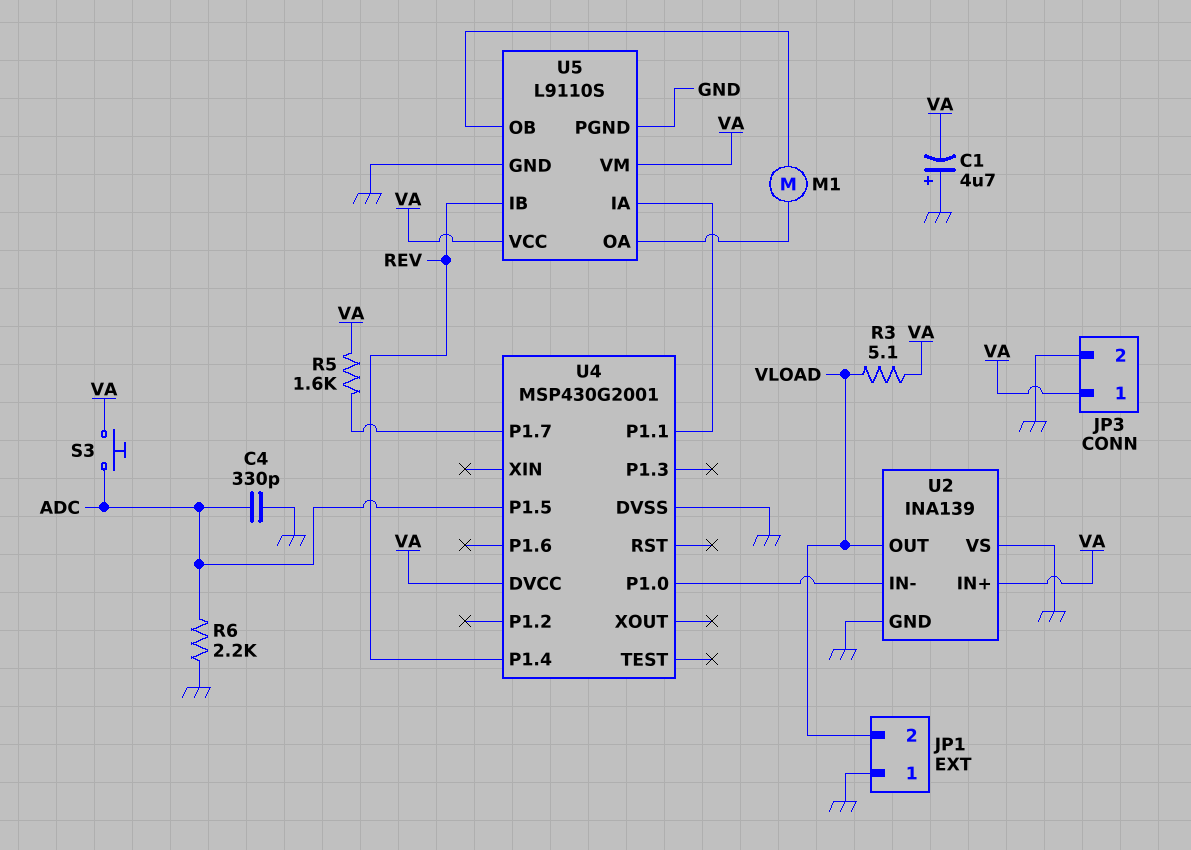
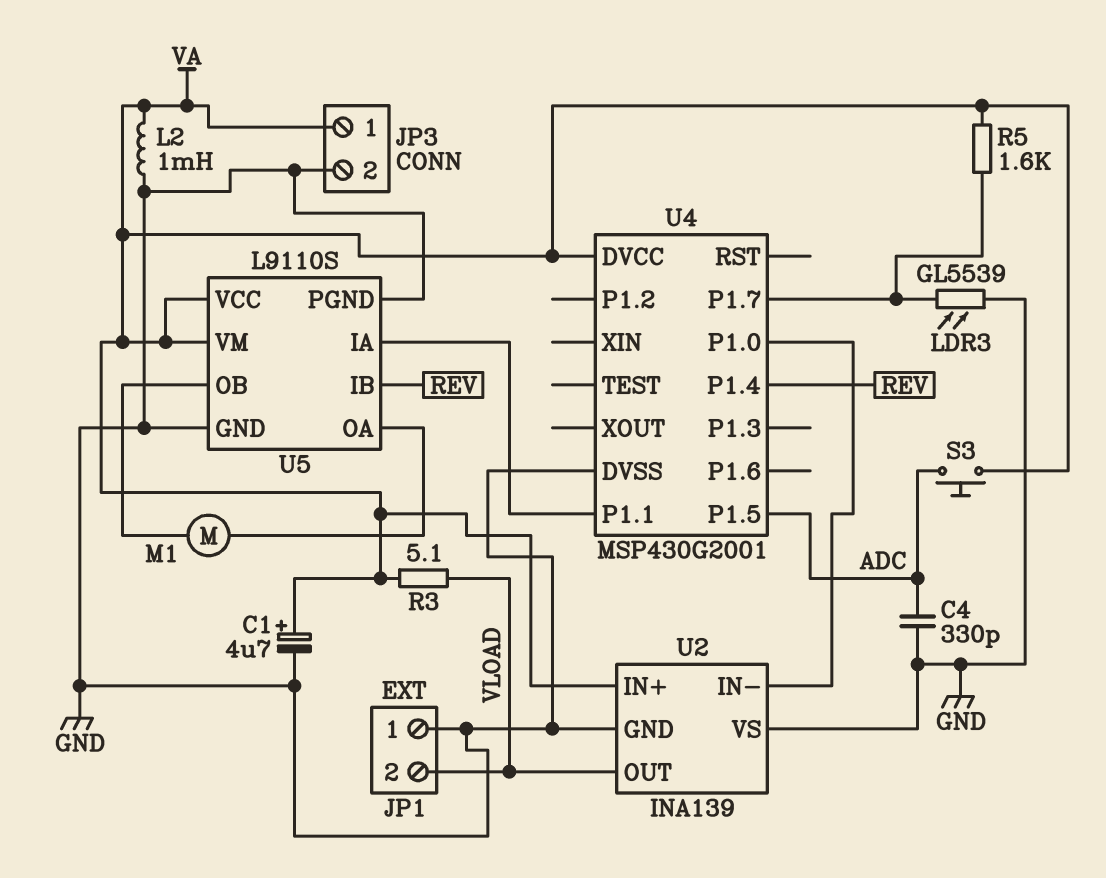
C1: 4.7uF (plus GND, minus VA) -> 4.7uF (plus VA, minus GND)
L2: none -> 1mH (GND, VA)
LDR3: none -> GL5539 (GND, U4/P1.7)
R6: 2.2k (ADC, GND) -> none

